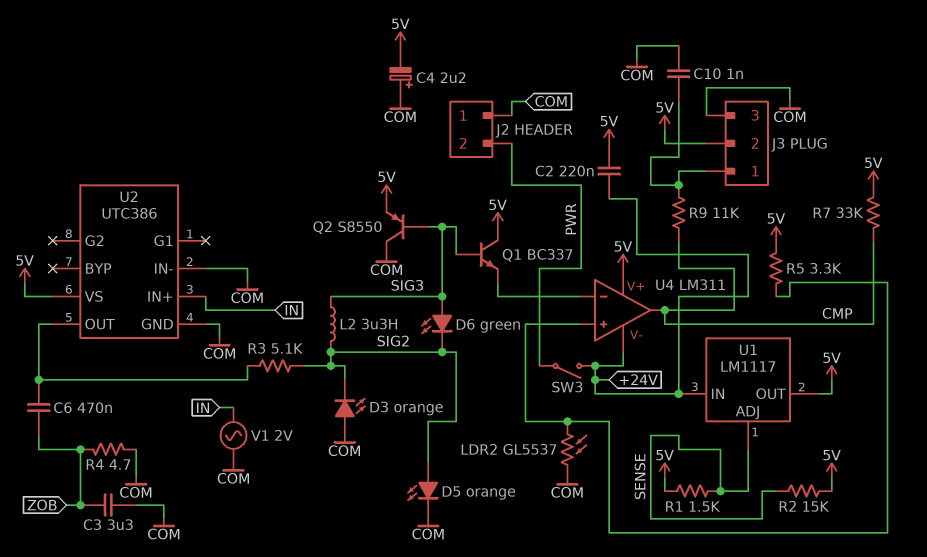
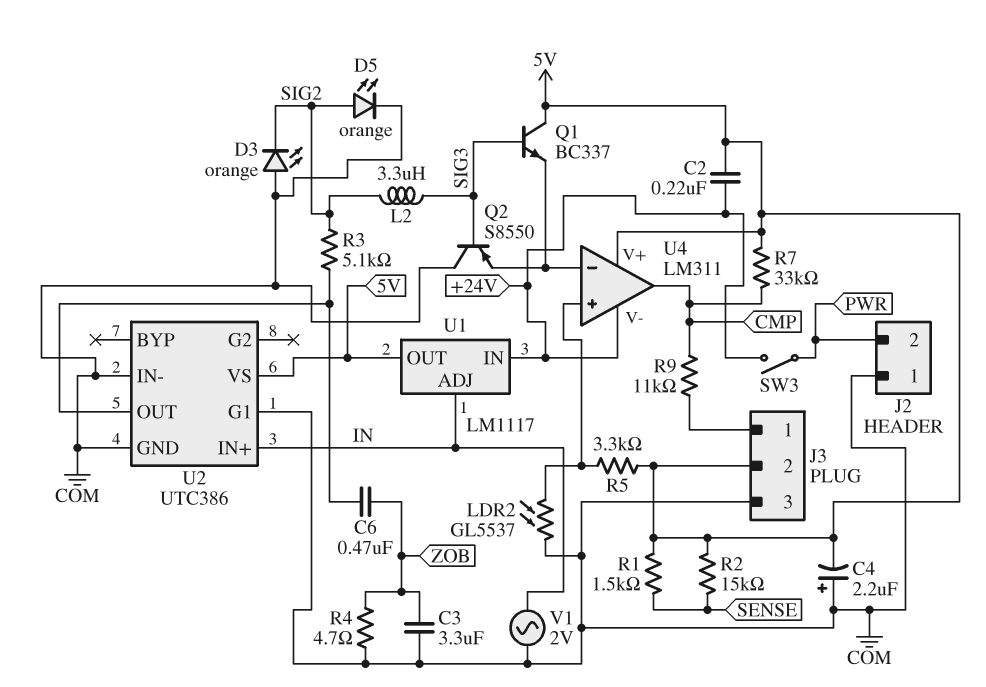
C10: 1nF (COM, J3/1) -> none
D6: LED green (A SIG3, K SIG2) -> none
Q2: PNP S8550 (B SIG3, C COM, E 5V) -> PNP S8550 (B SIG3, C COM, E U4/in-)
U1 pin ADJ: SENSE -> IN
U2 pin G1: none -> COM

